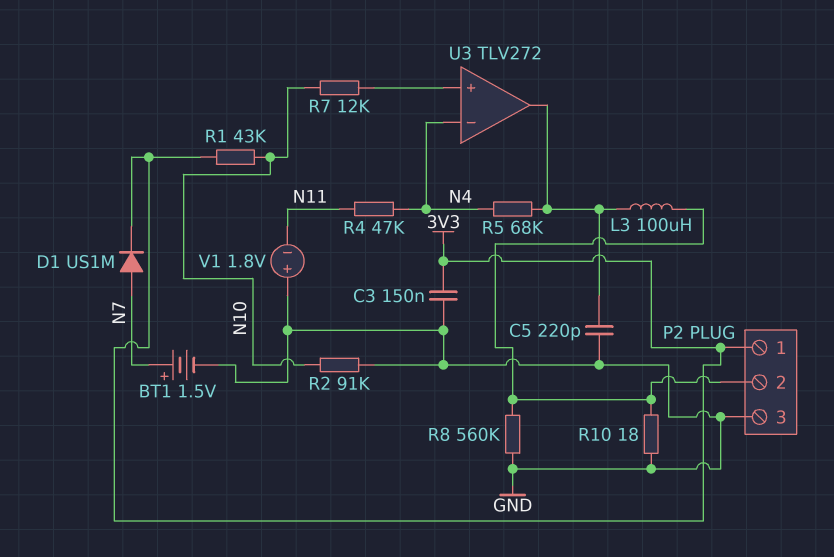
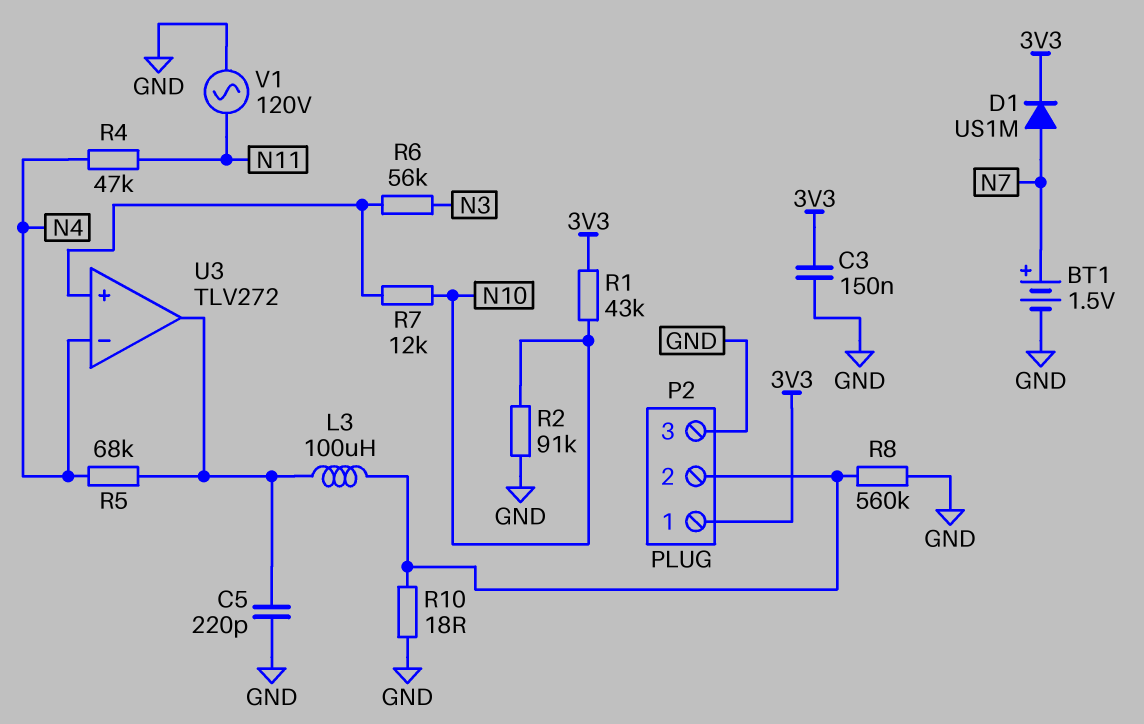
R6: none -> 56k (N3, U3/in+)
V1: 1.8V (plus GND, minus N11) -> AC 120V (GND, N11)

